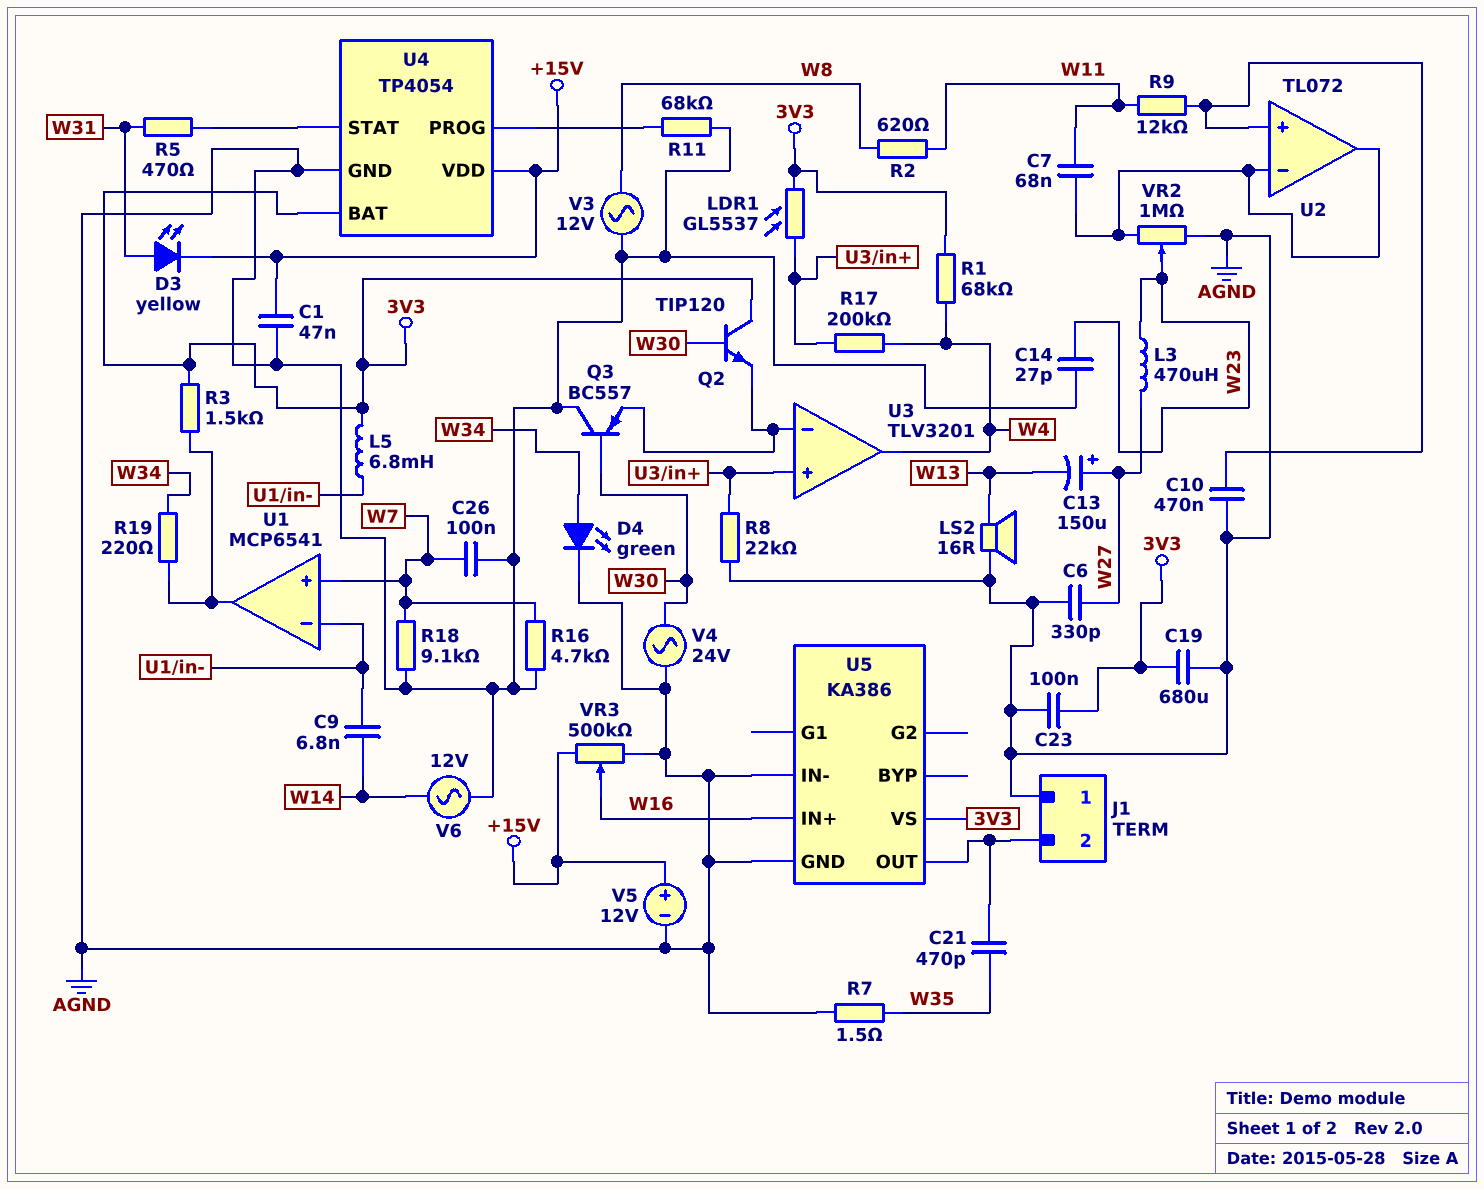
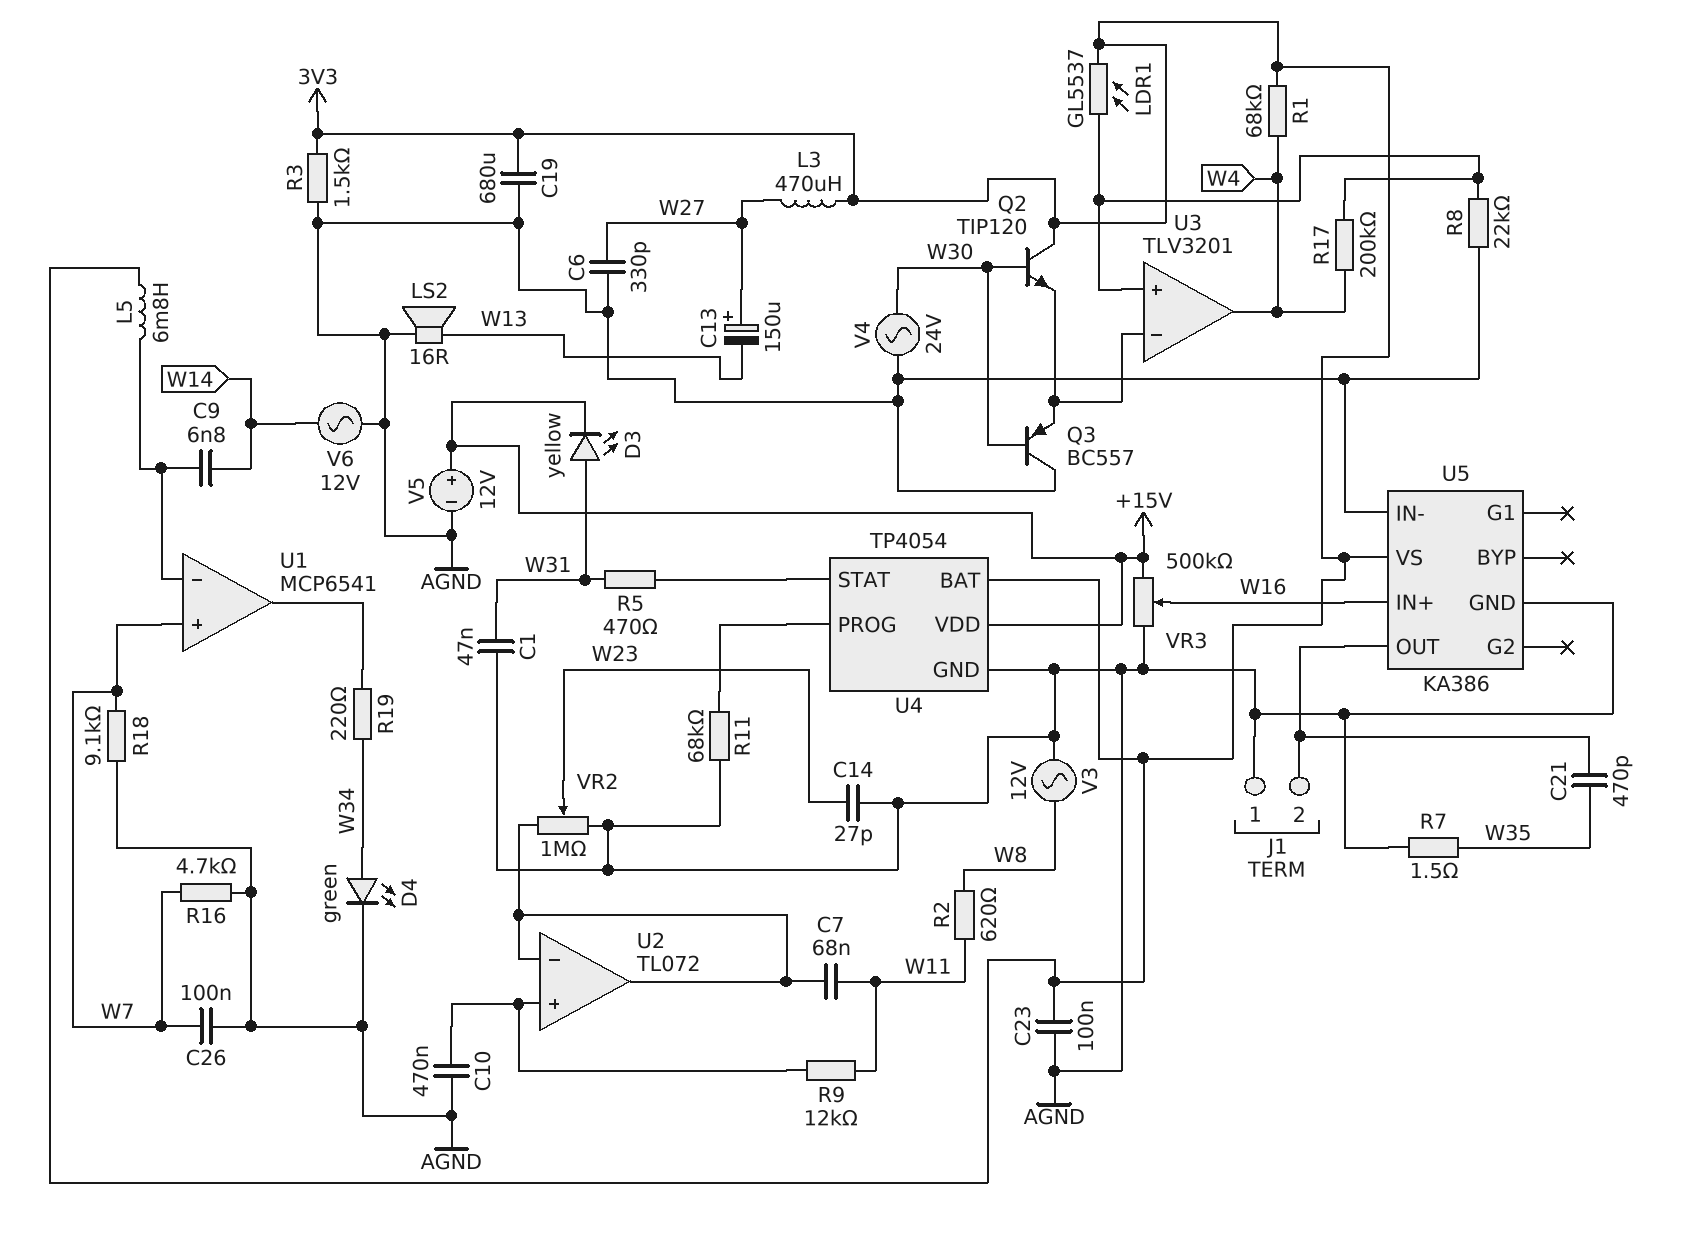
C1: 47nF (+15V, AGND) -> 47nF (AGND, W31)
L3: 470uH (W23, W27) -> 470uH (3V3, W27)
R3: 1.5k (3V3, U1/out) -> 1.5k (3V3, AGND)

